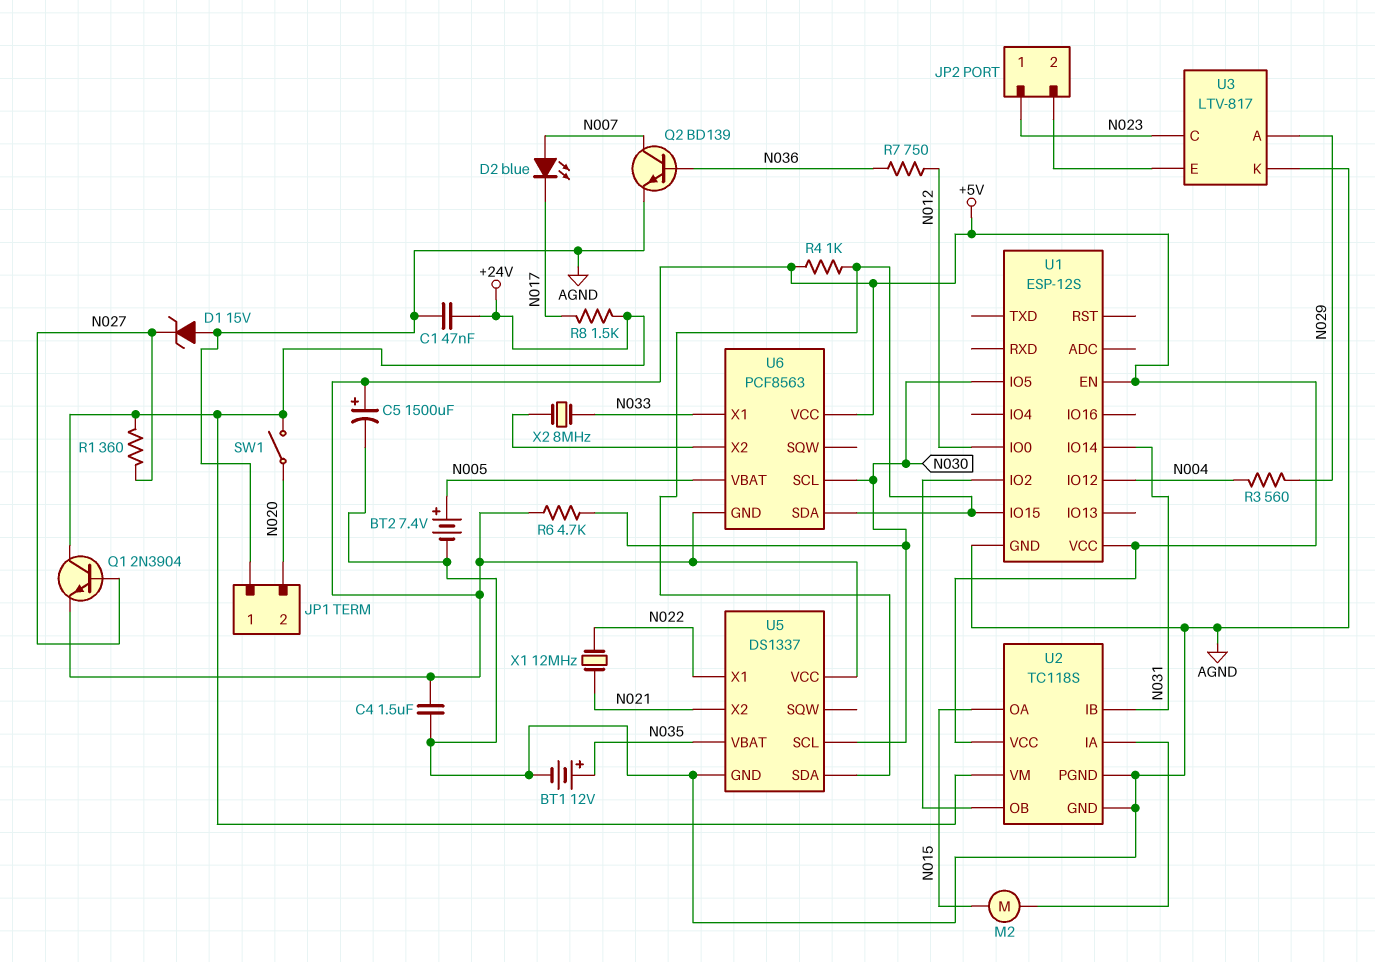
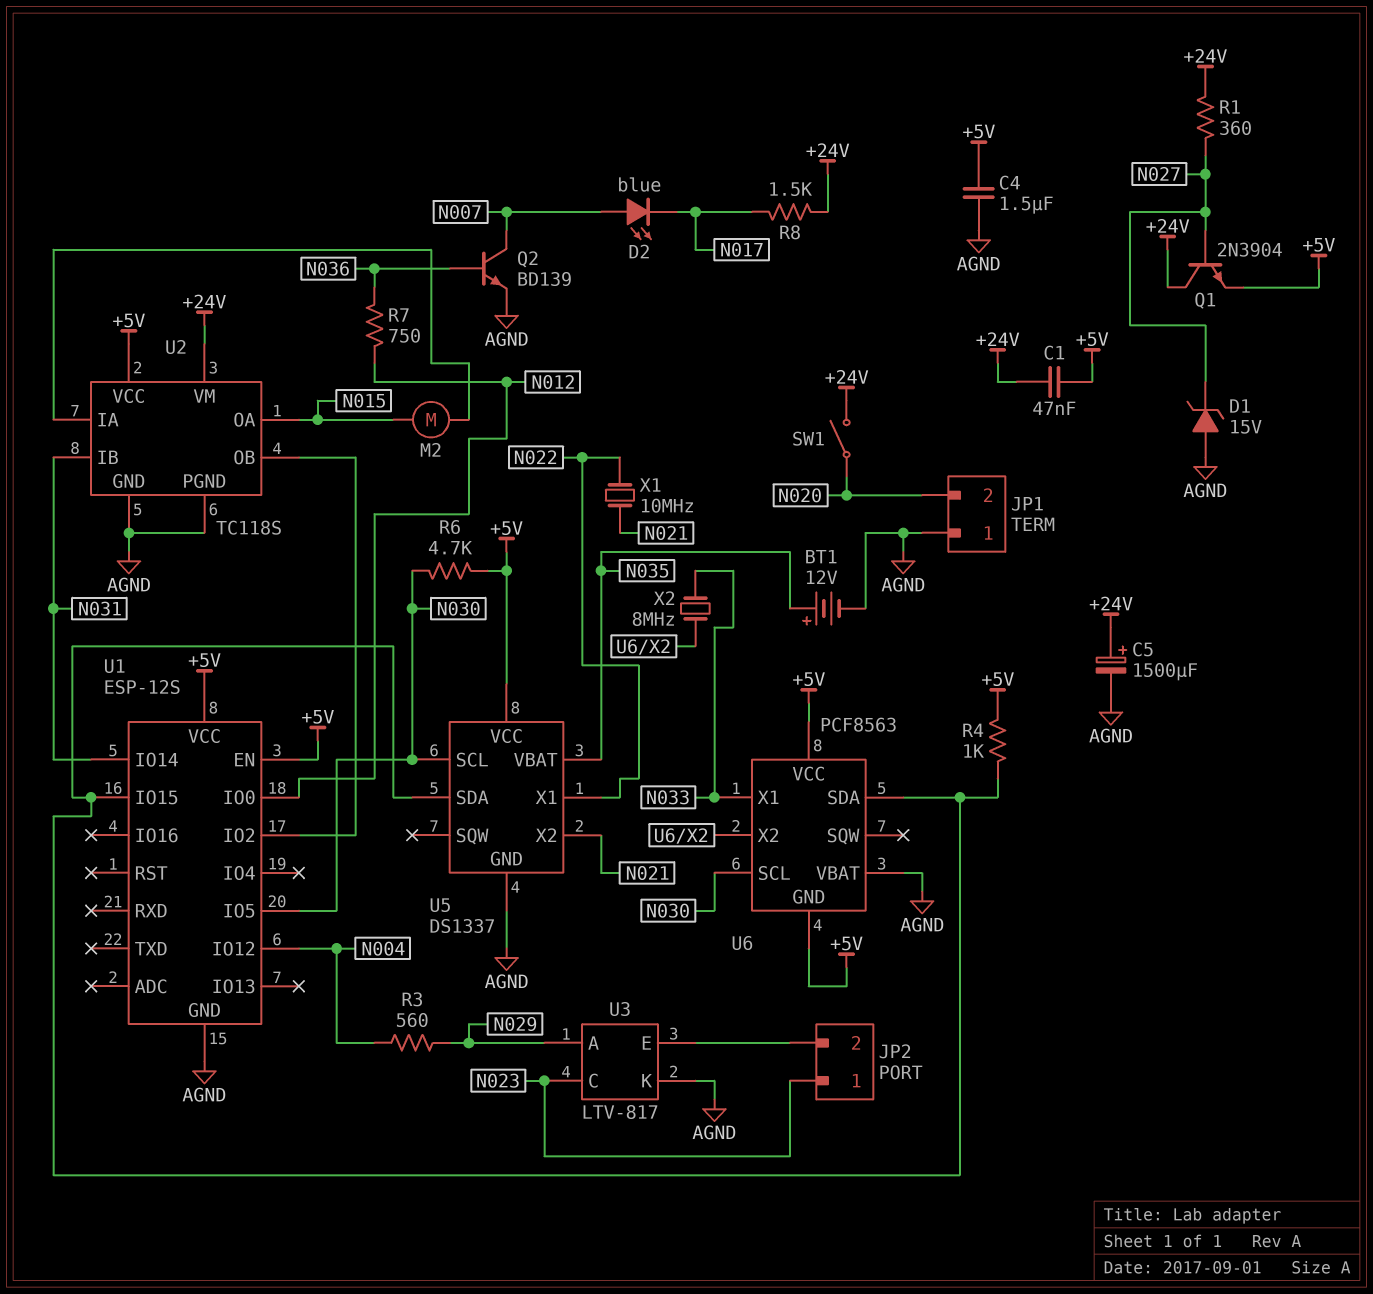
BT2: 7.4V (plus N005, minus AGND) -> none
C1: 47nF (+24V, AGND) -> 47nF (+5V, +24V)
C5: 1500uF (plus +5V, minus AGND) -> 1500uF (plus +24V, minus AGND)
U6 pin VBAT: N005 -> AGND
X1: 12MHz (N021, N022) -> 10MHz (N021, N022)

